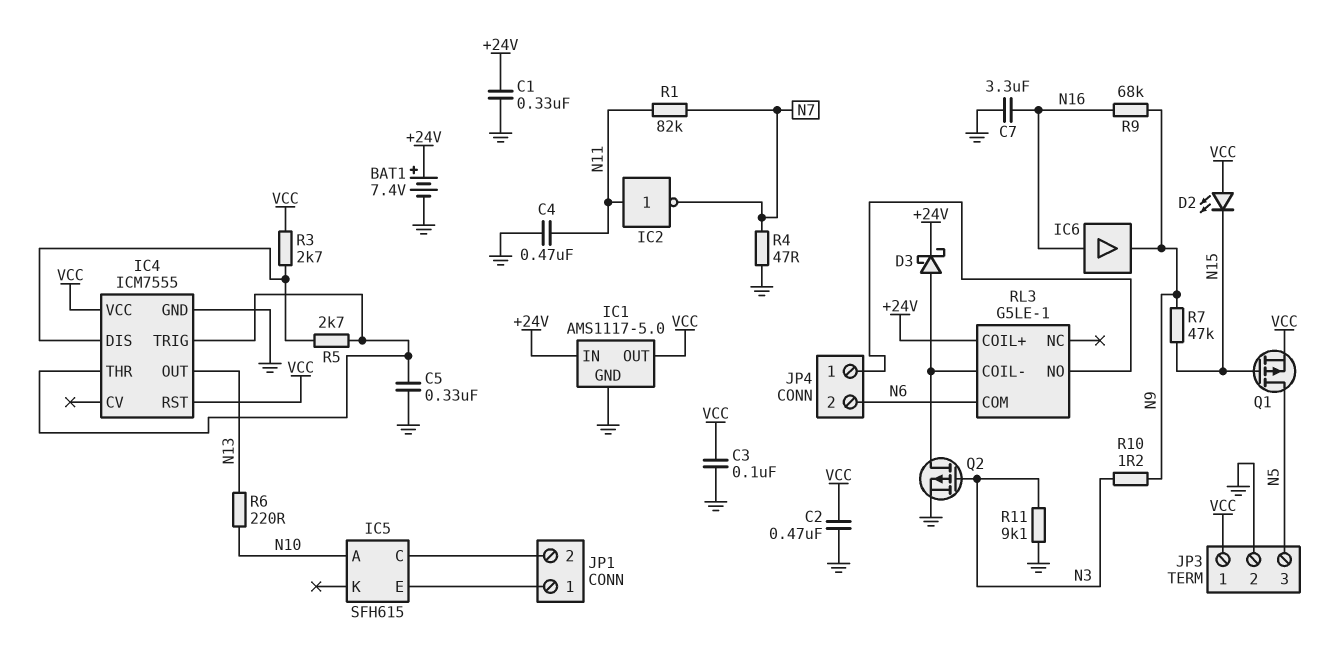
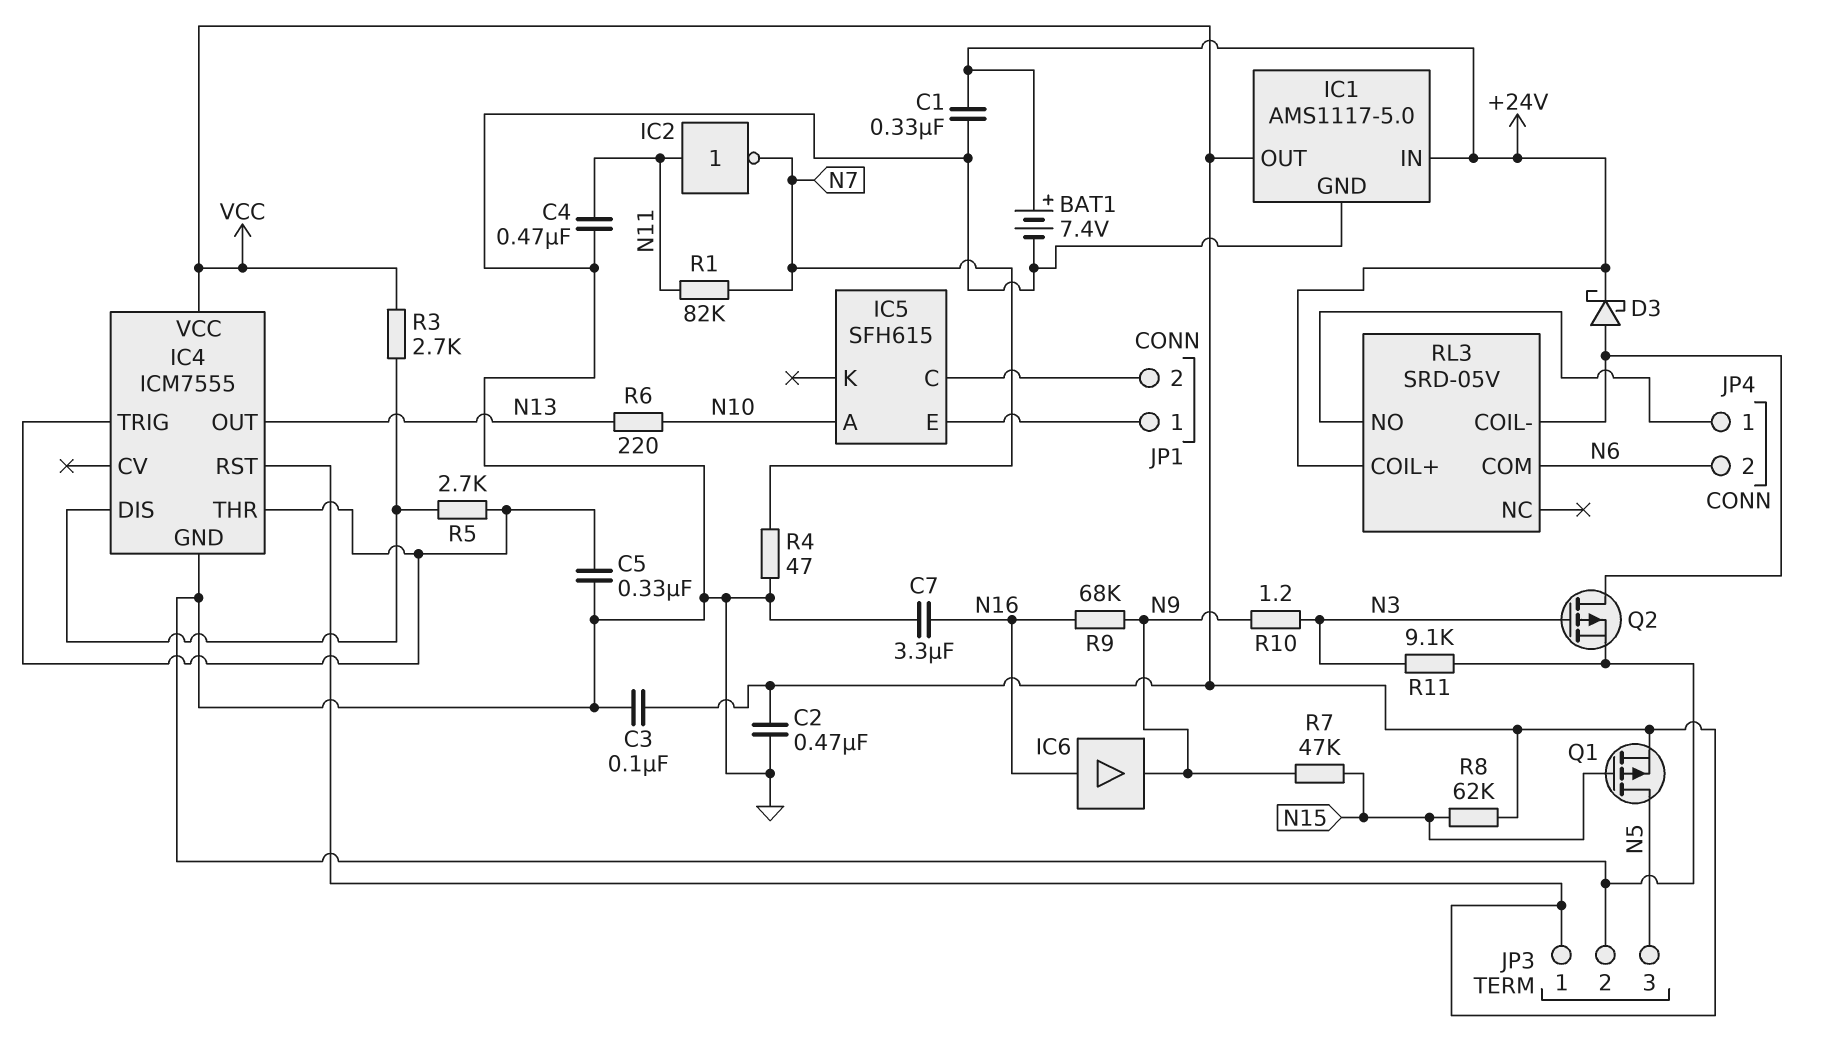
D2: LED (A VCC, K N15) -> none
R8: none -> 62k (N15, VCC)
RL3: G5LE-1 -> SRD-05V

